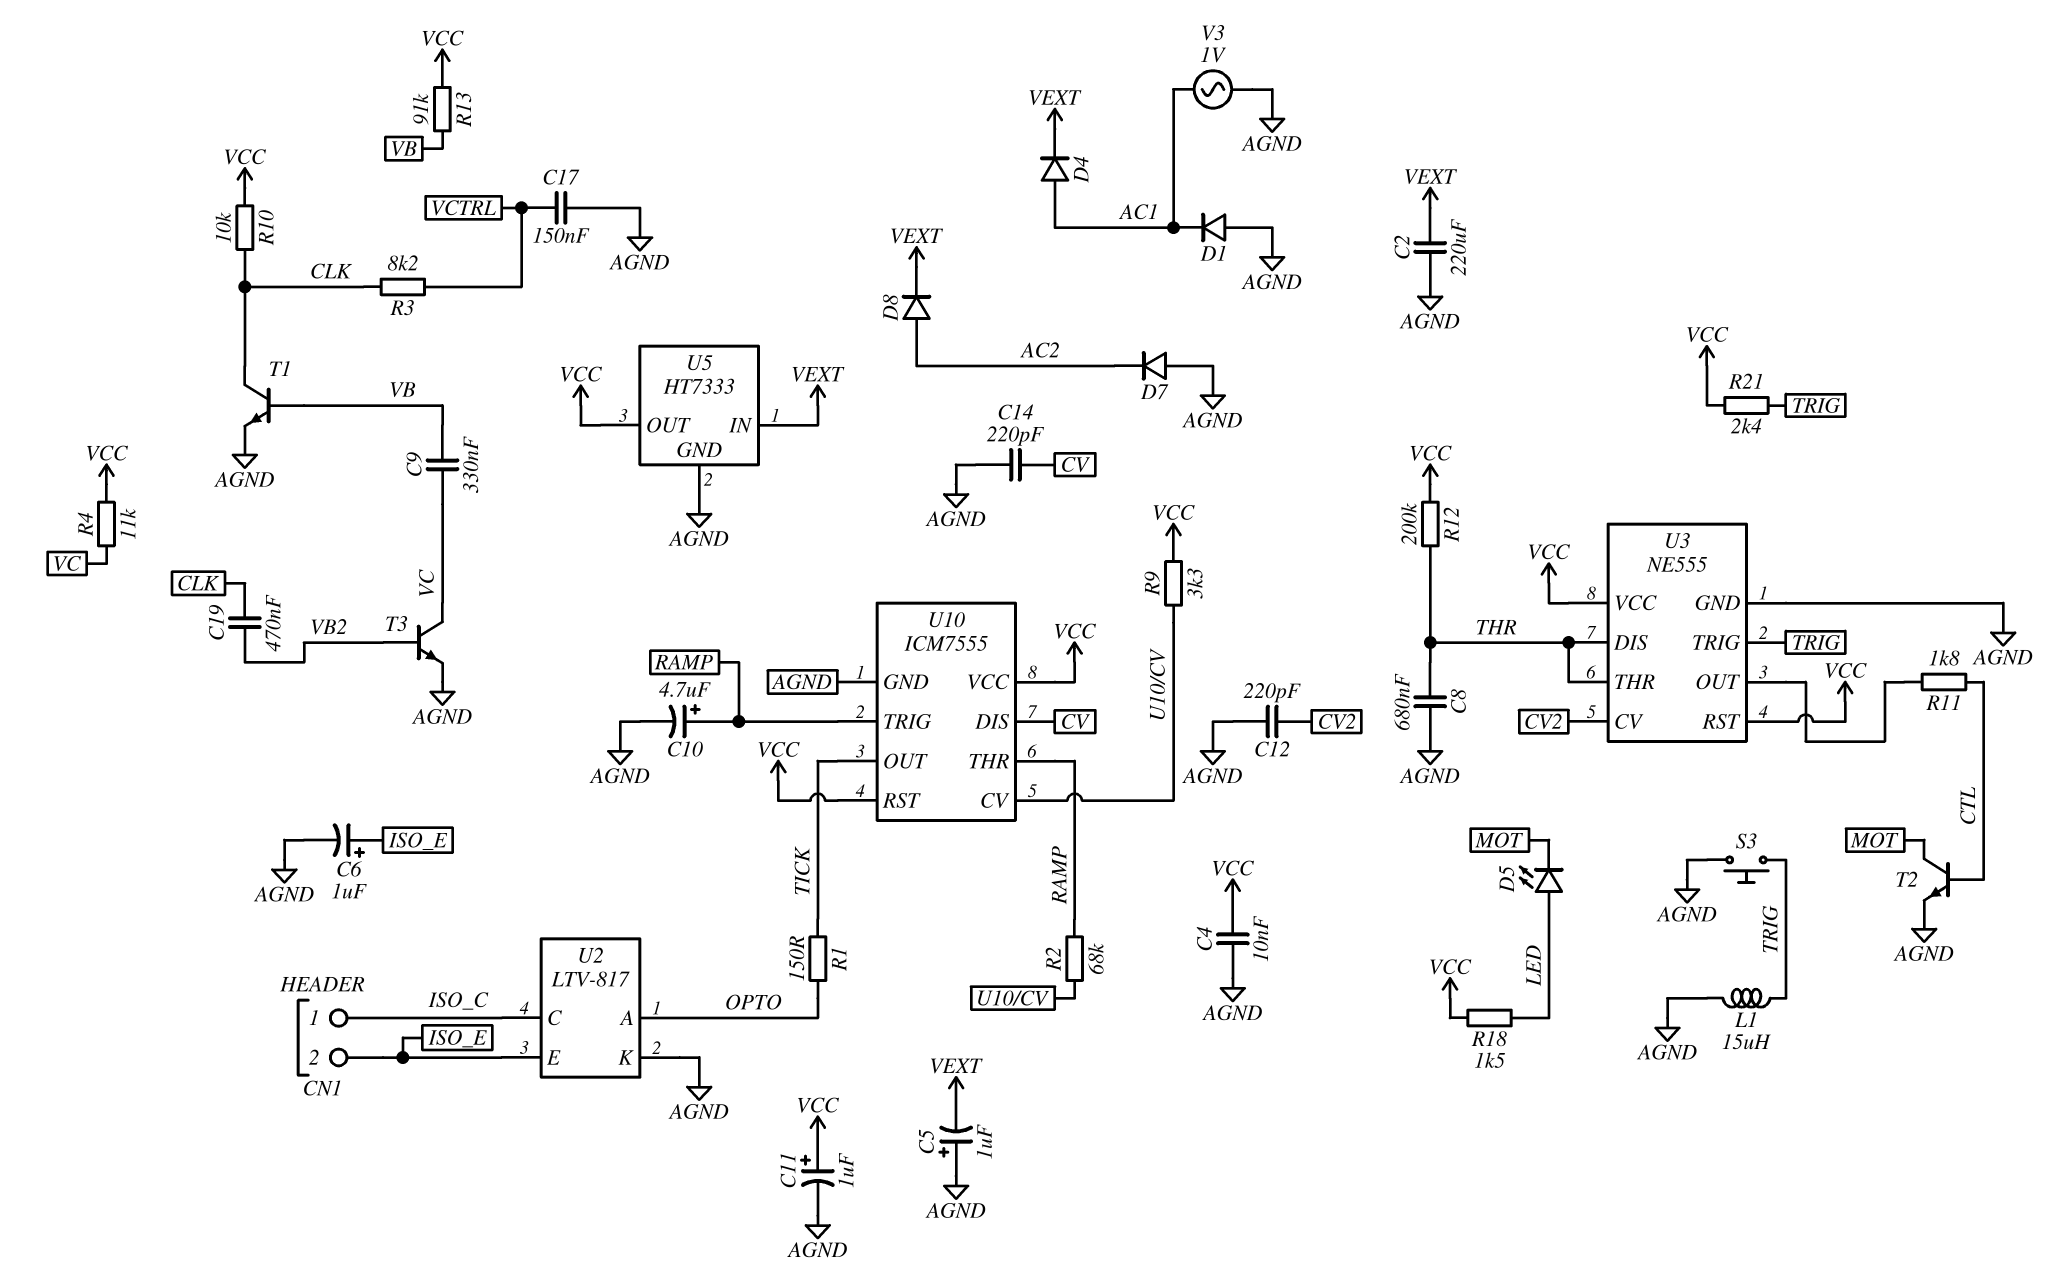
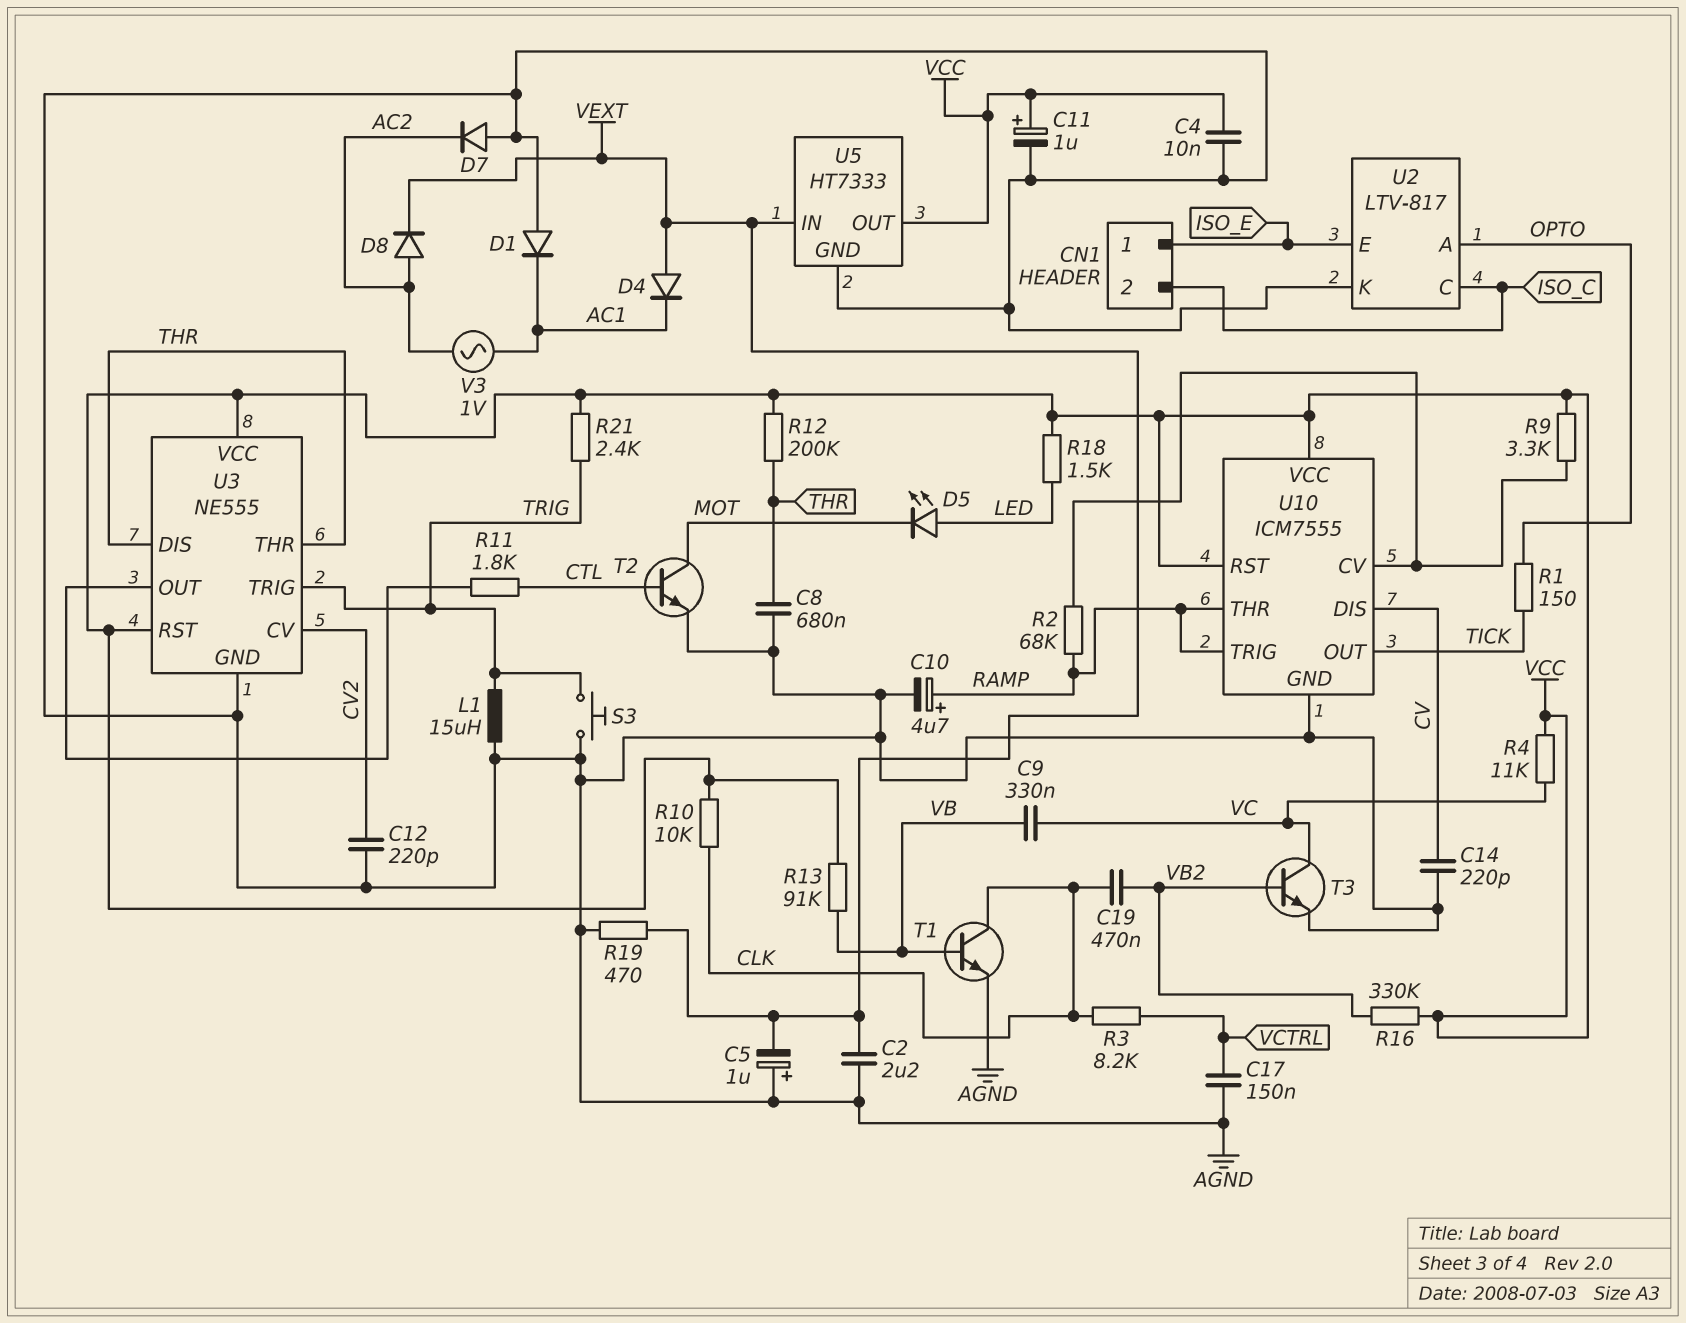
C2: 220uF (AGND, VEXT) -> 2.2uF (AGND, VEXT)
C6: 1uF (plus ISO_E, minus AGND) -> none
CN1 pin 1: ISO_C -> ISO_E
CN1 pin 2: ISO_E -> ISO_C
D4: diode (A AC1, K VEXT) -> diode (A VEXT, K AC1)
R16: none -> 330k (VB2, VCC)
R19: none -> 470 (AGND, VEXT)
V3: AC 1V (AC1, AGND) -> AC 1V (AC1, AC2)

